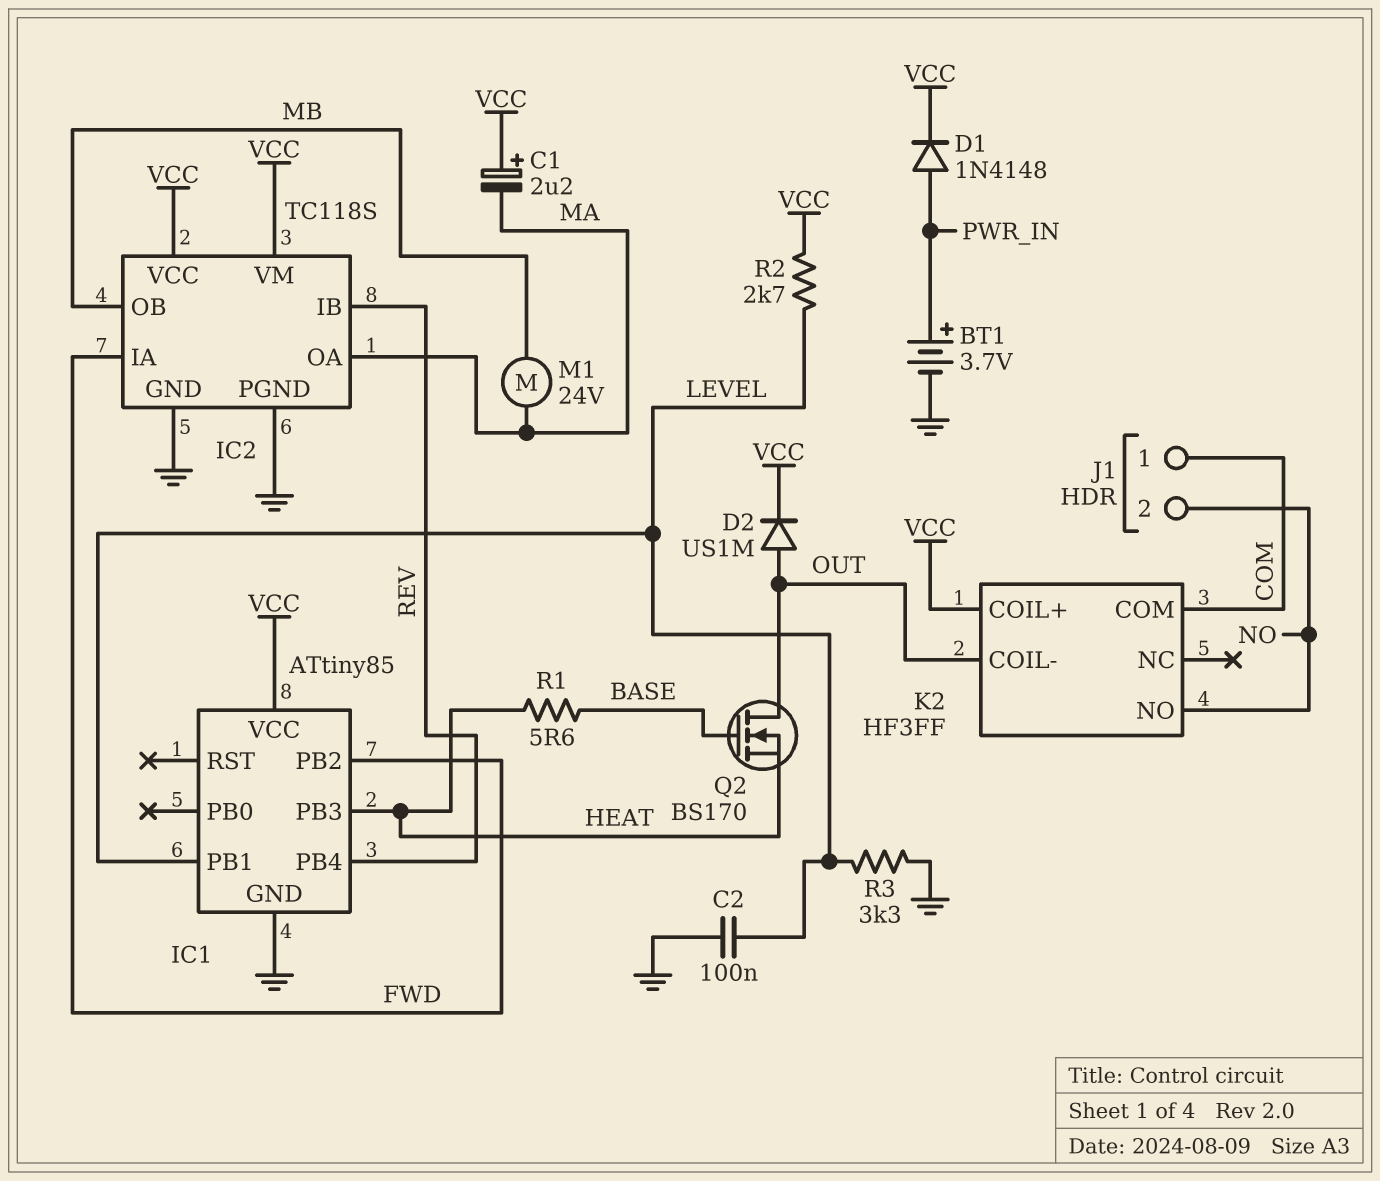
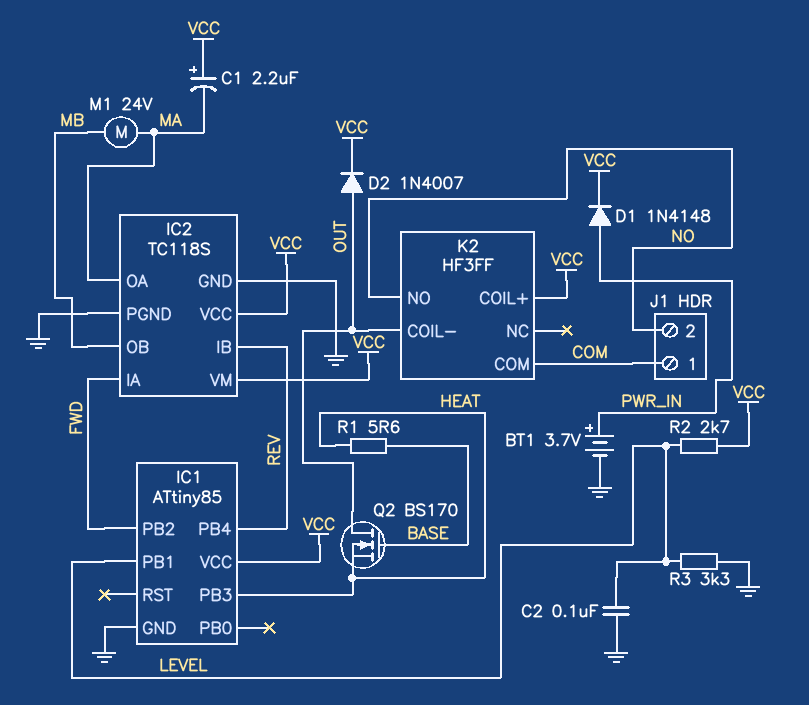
D2: diode US1M (A OUT, K VCC) -> diode 1N4007 (A OUT, K VCC)

